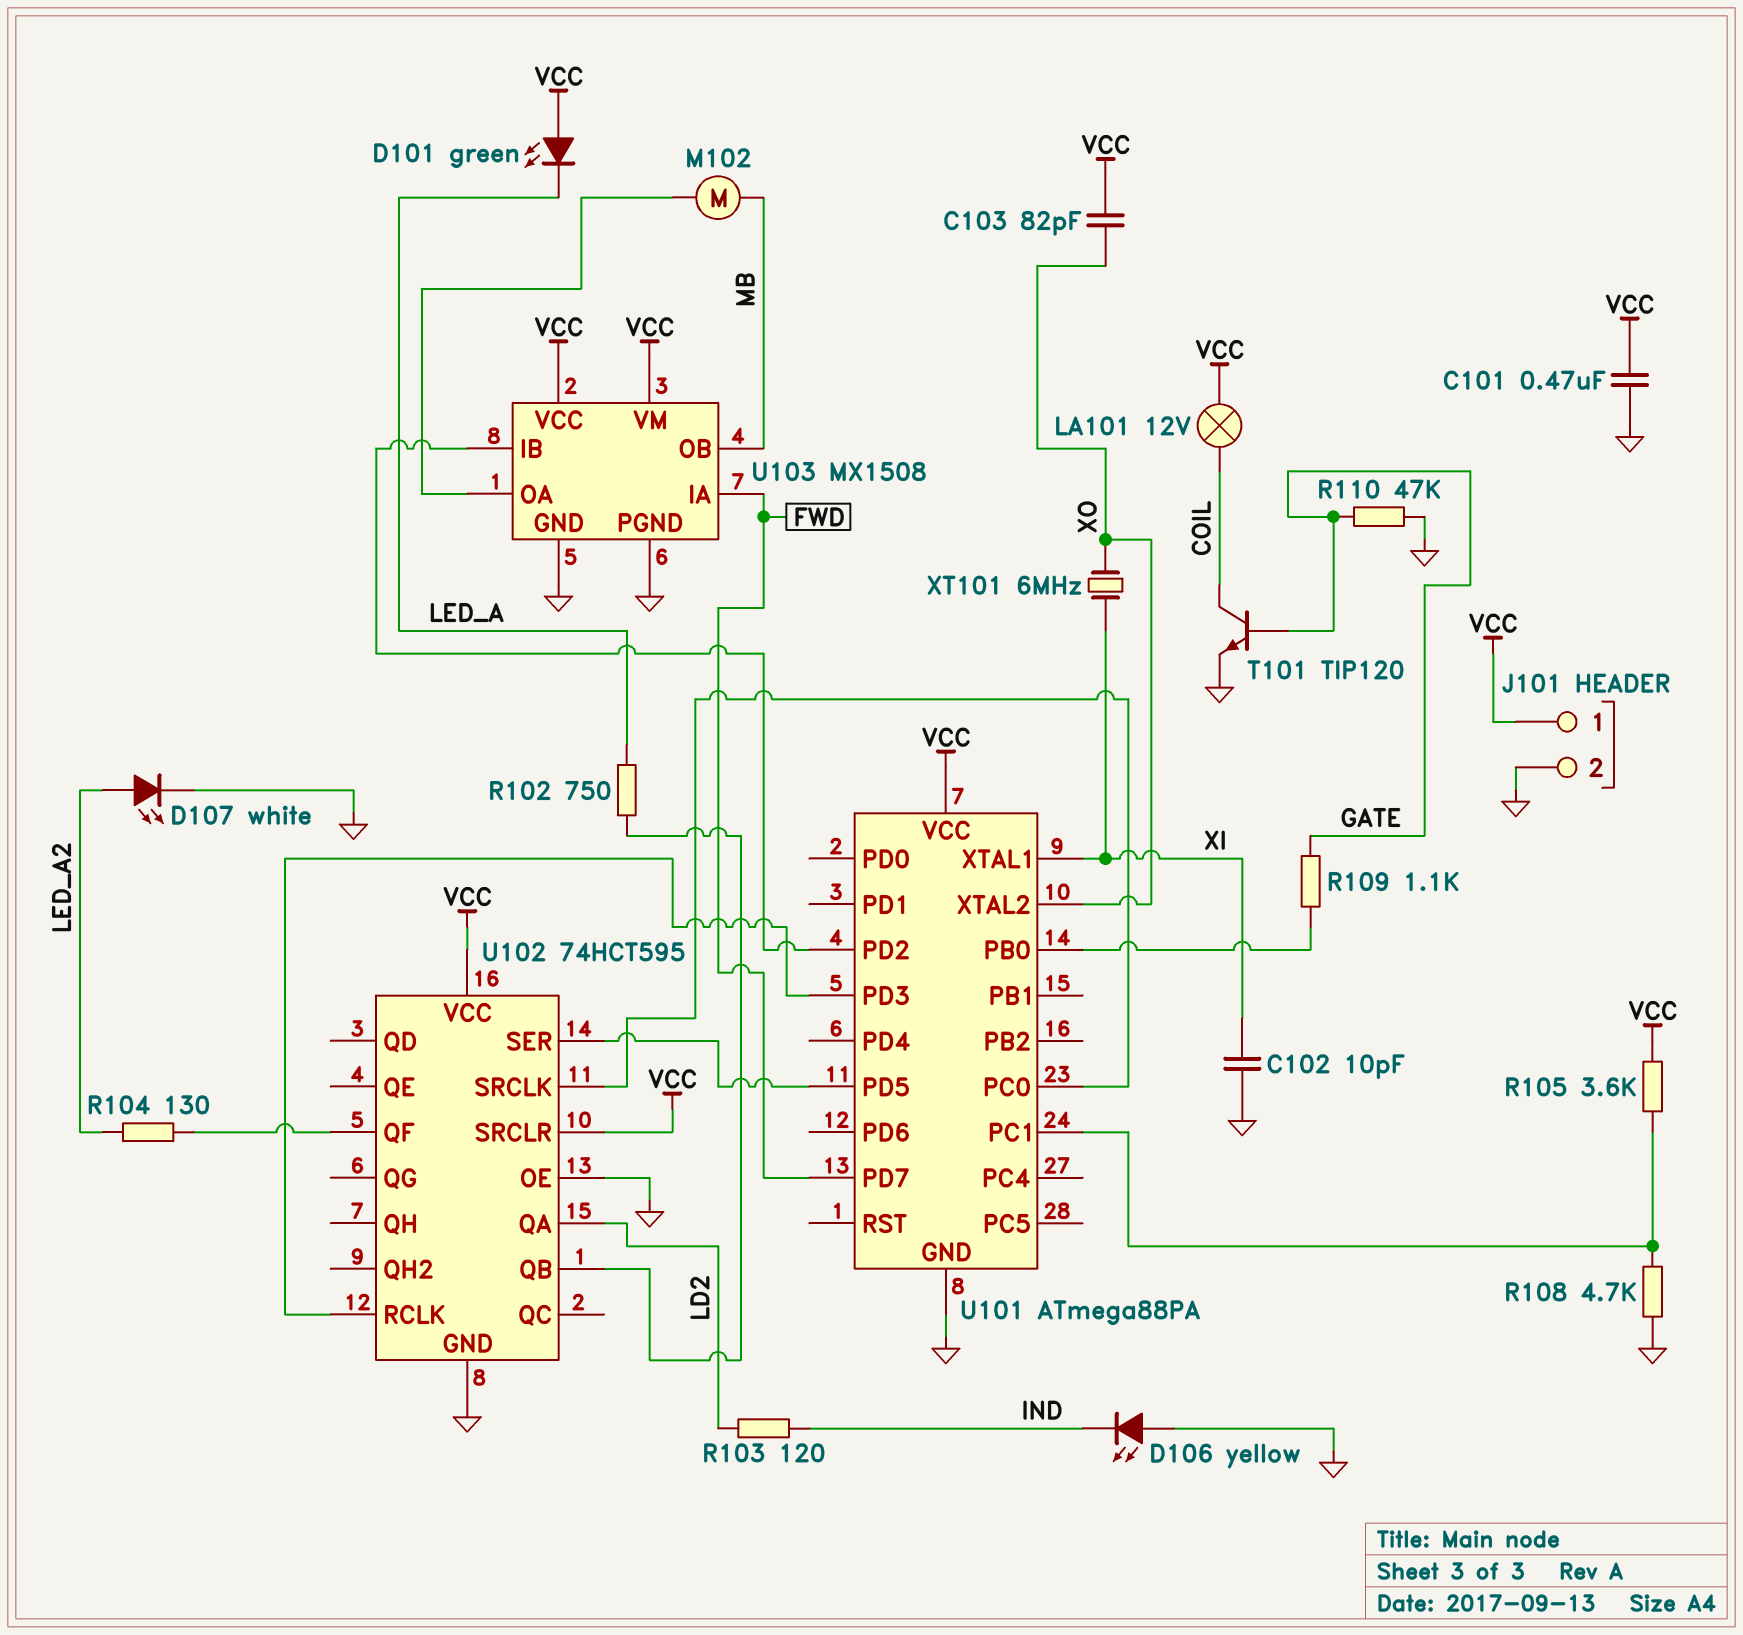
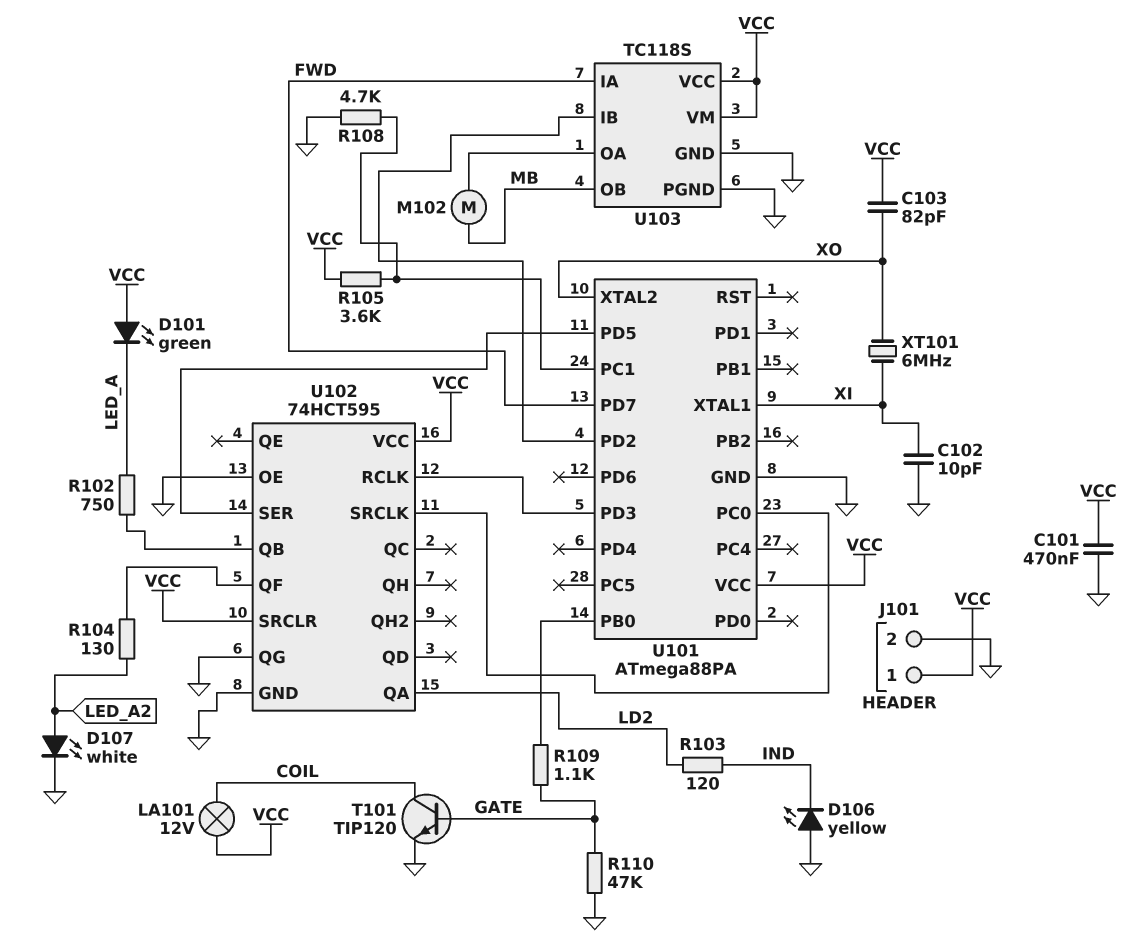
U102 pin QG: none -> GND
U103: MX1508 -> TC118S

